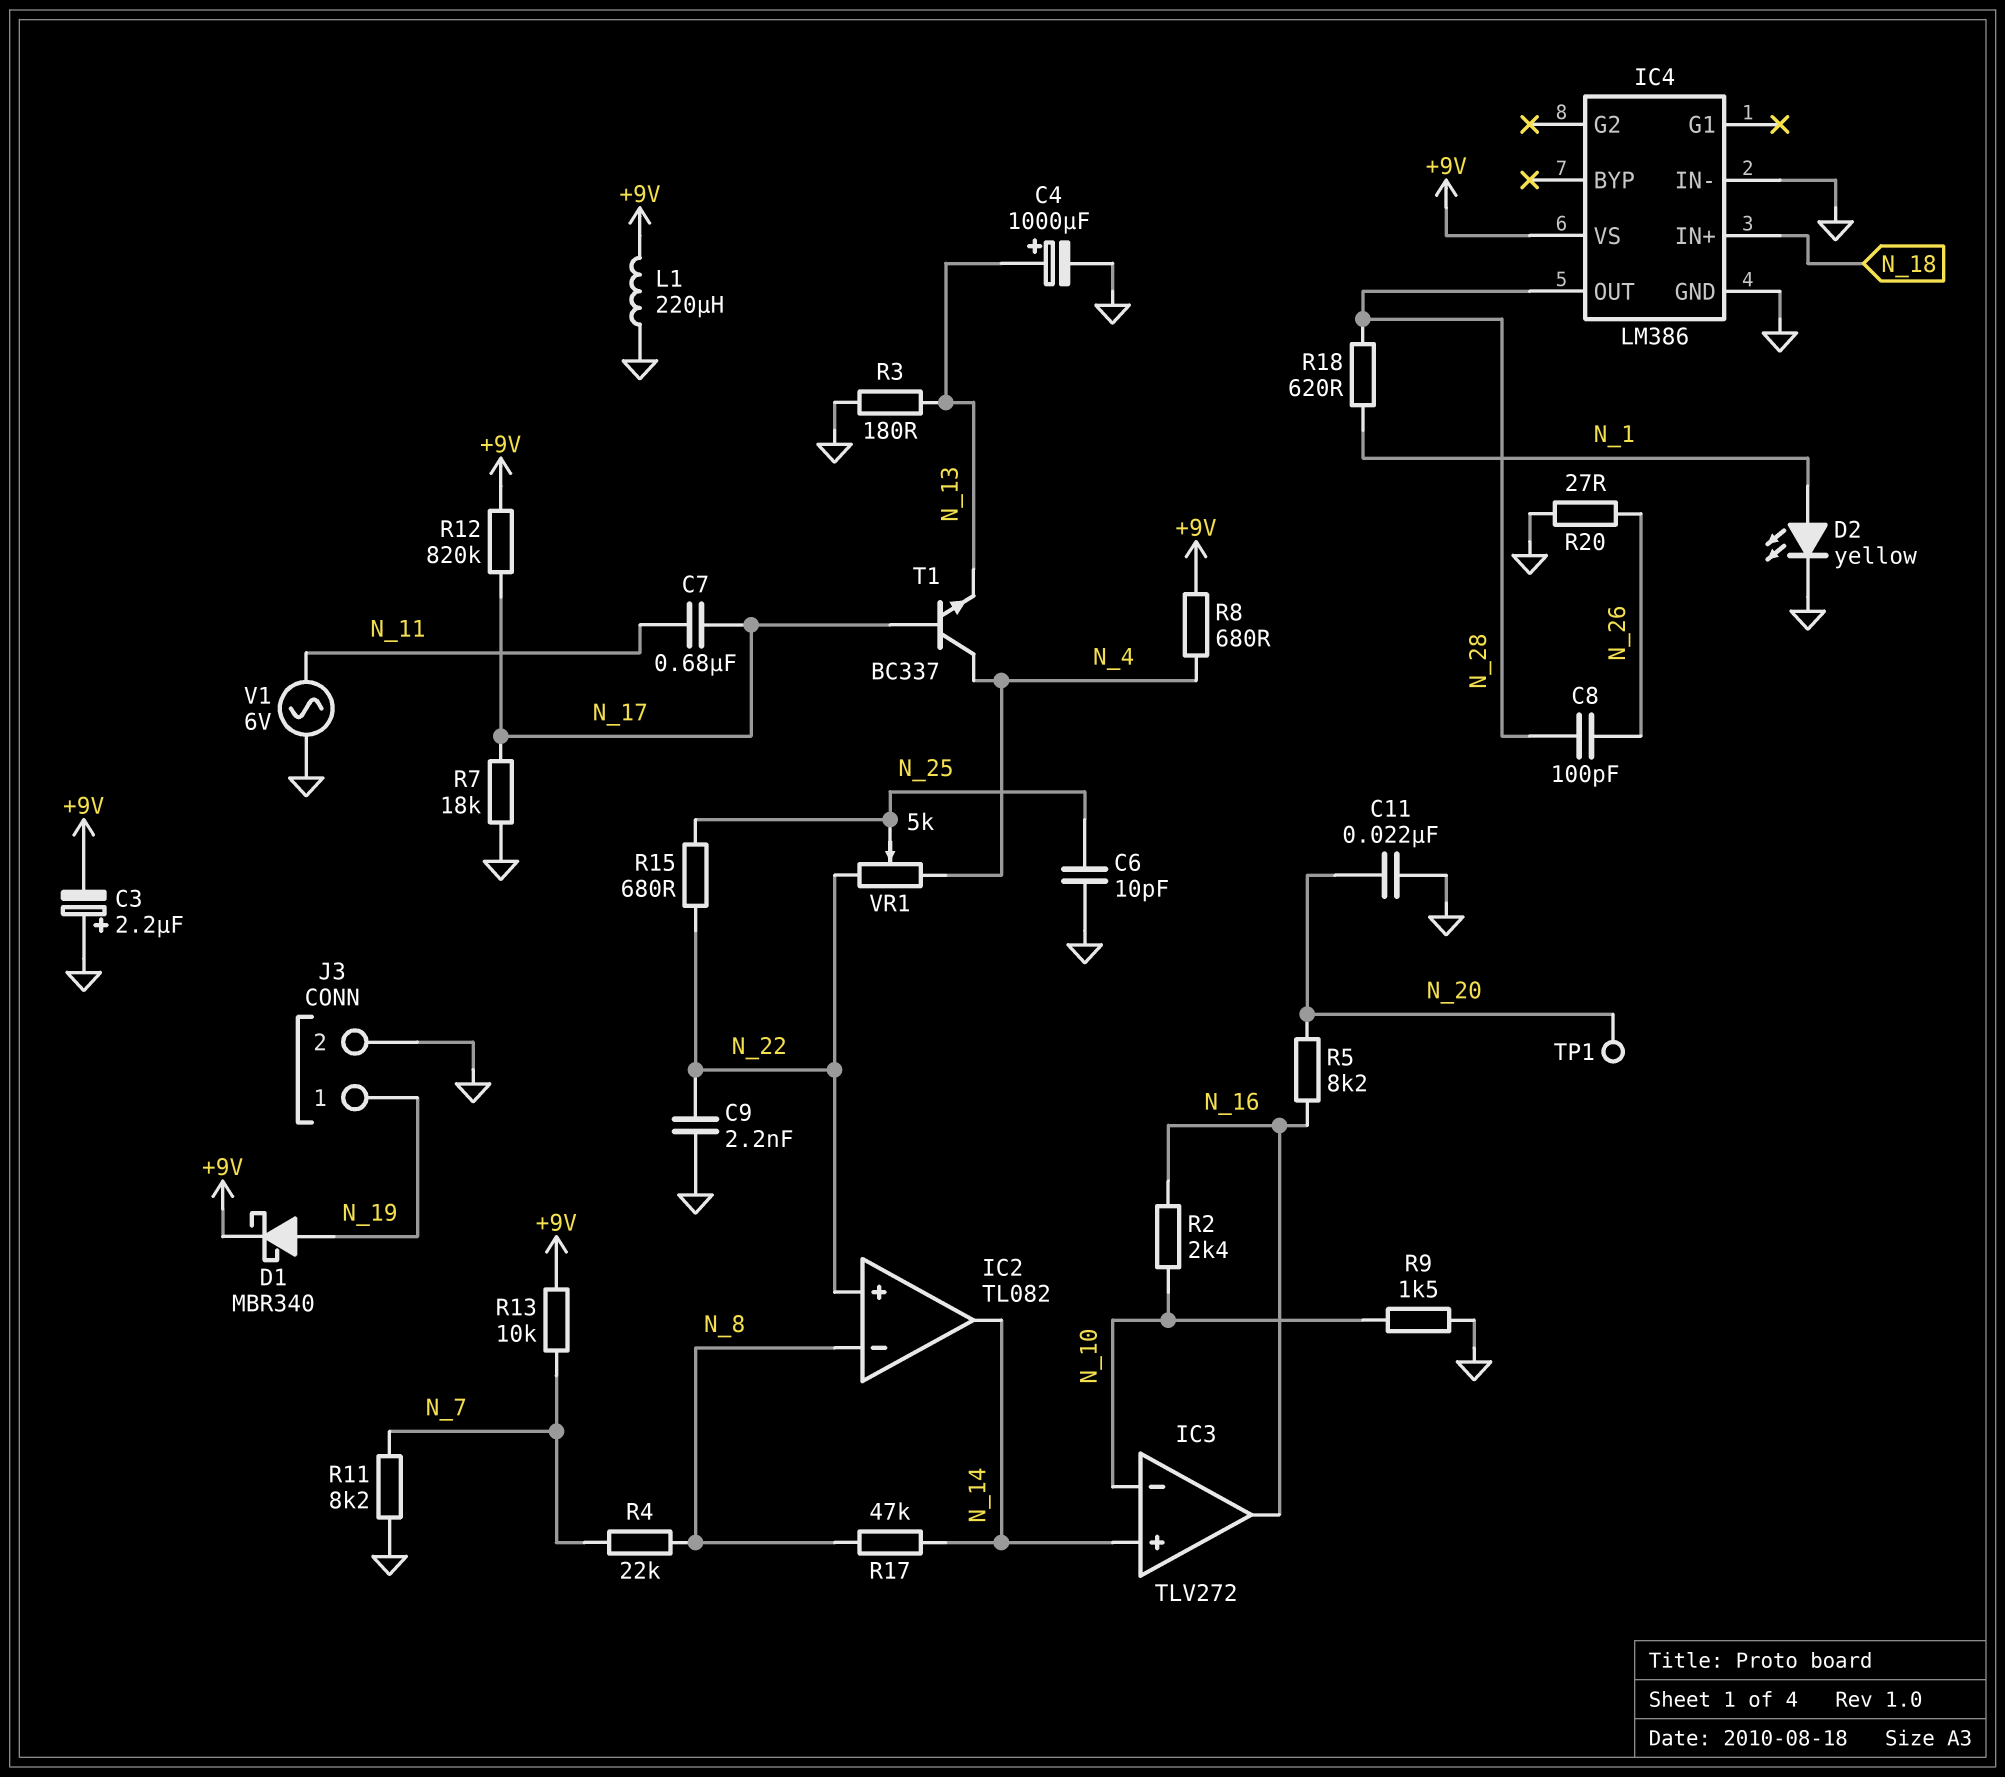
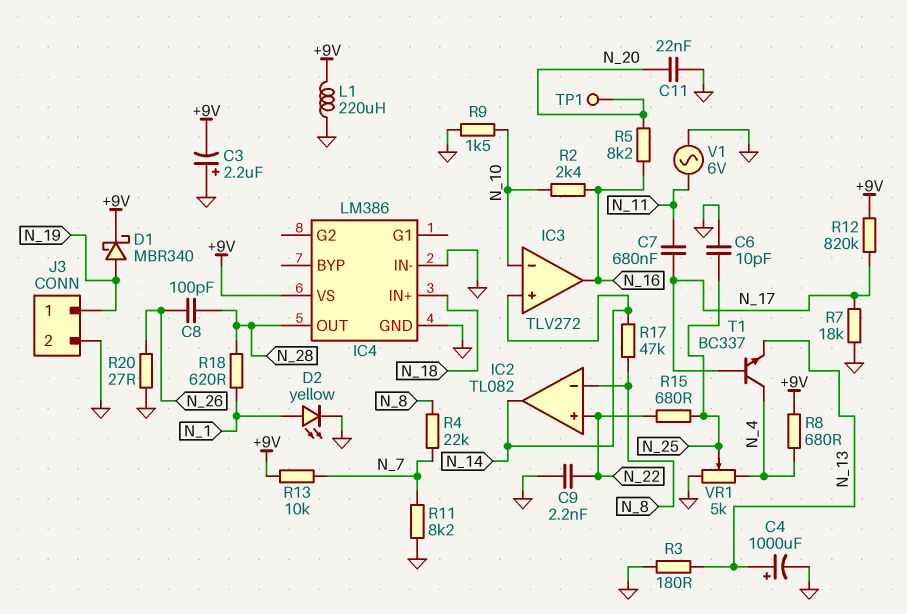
VR1: 5k (N_4, N_22, wiper N_25) -> 5k (GND, N_4, wiper N_25)

